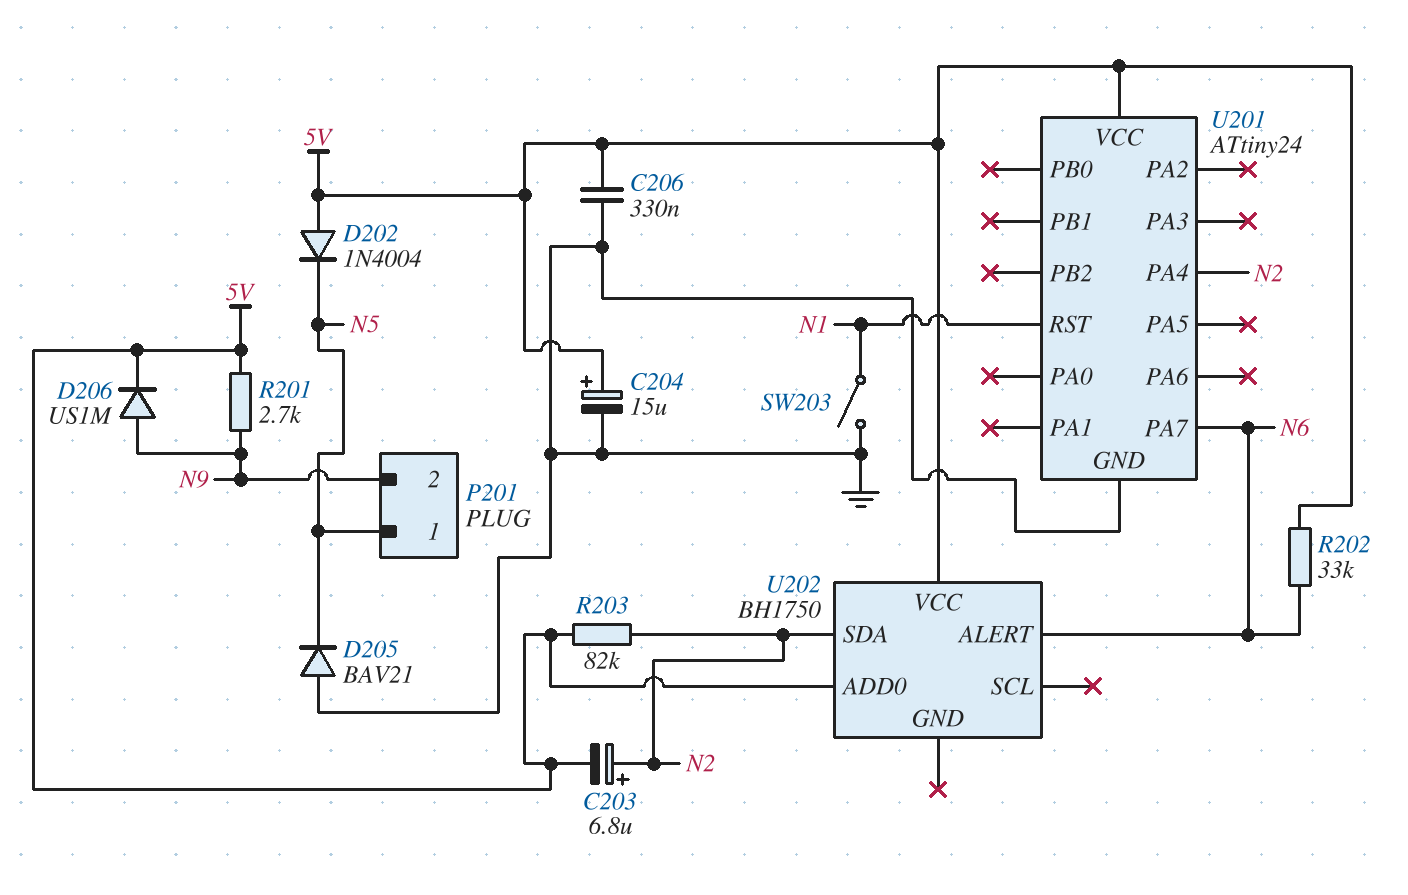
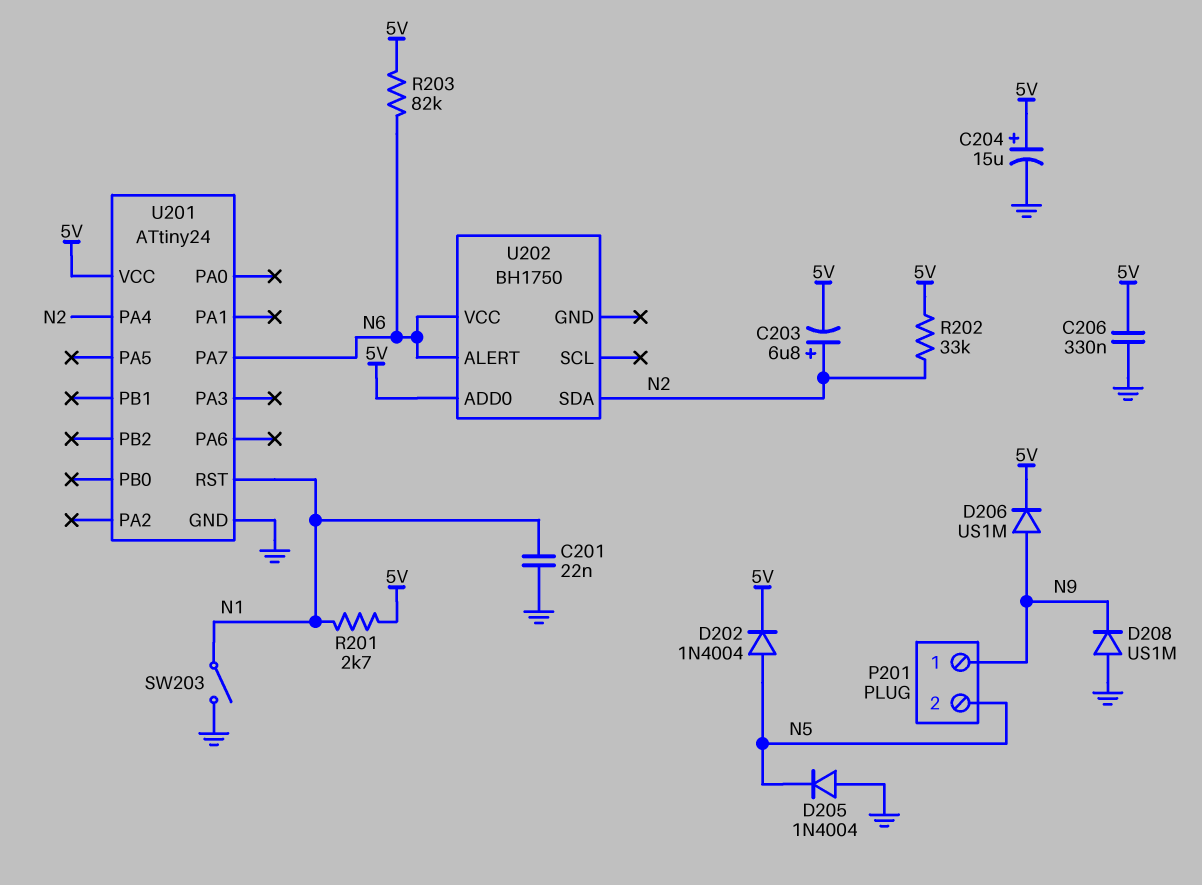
C201: none -> 22nF (GND, N1)
D202: diode 1N4004 (A 5V, K N5) -> diode 1N4004 (A N5, K 5V)
D205: diode BAV21 (A GND, K N5) -> diode 1N4004 (A GND, K N5)
D208: none -> diode US1M (A GND, K N9)
P201 pin 1: N5 -> N9
P201 pin 2: N9 -> N5
R201: 2.7k (5V, N9) -> 2.7k (5V, N1)
R202: 33k (5V, N6) -> 33k (5V, N2)
R203: 82k (5V, N2) -> 82k (5V, N6)
U202 pin VCC: 5V -> N6

